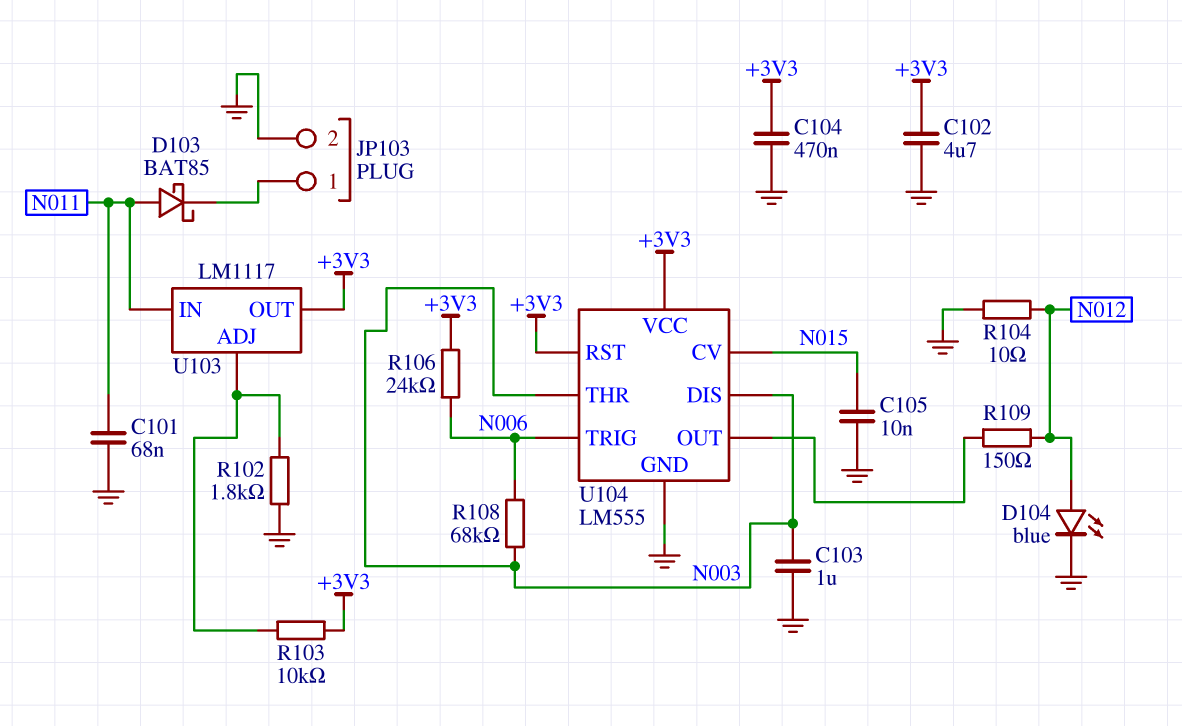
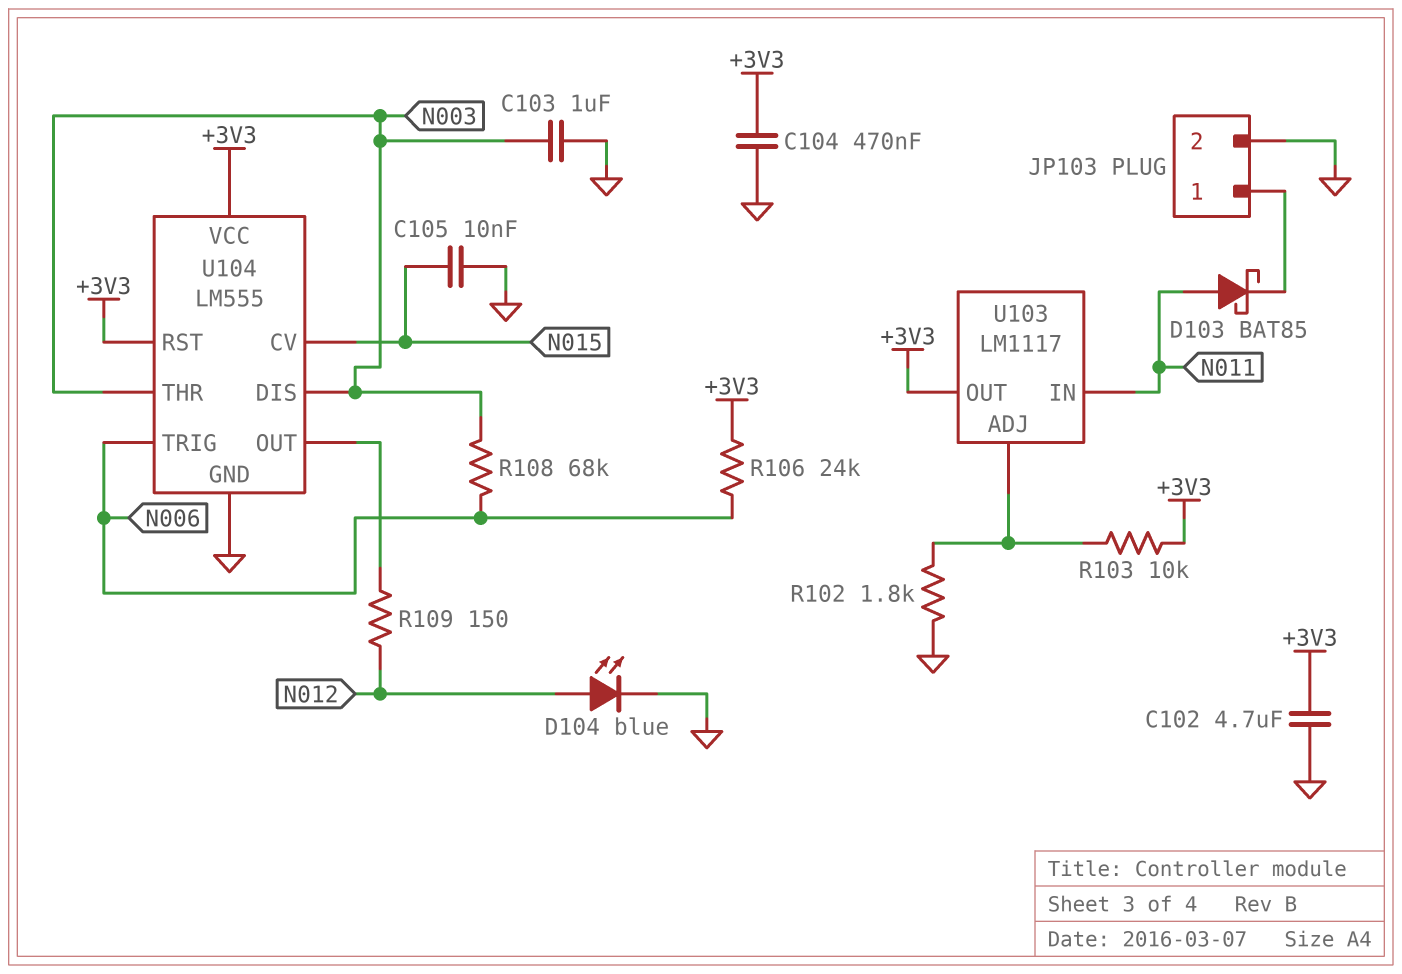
C101: 68nF (GND, N011) -> none
R104: 10 (GND, N012) -> none

